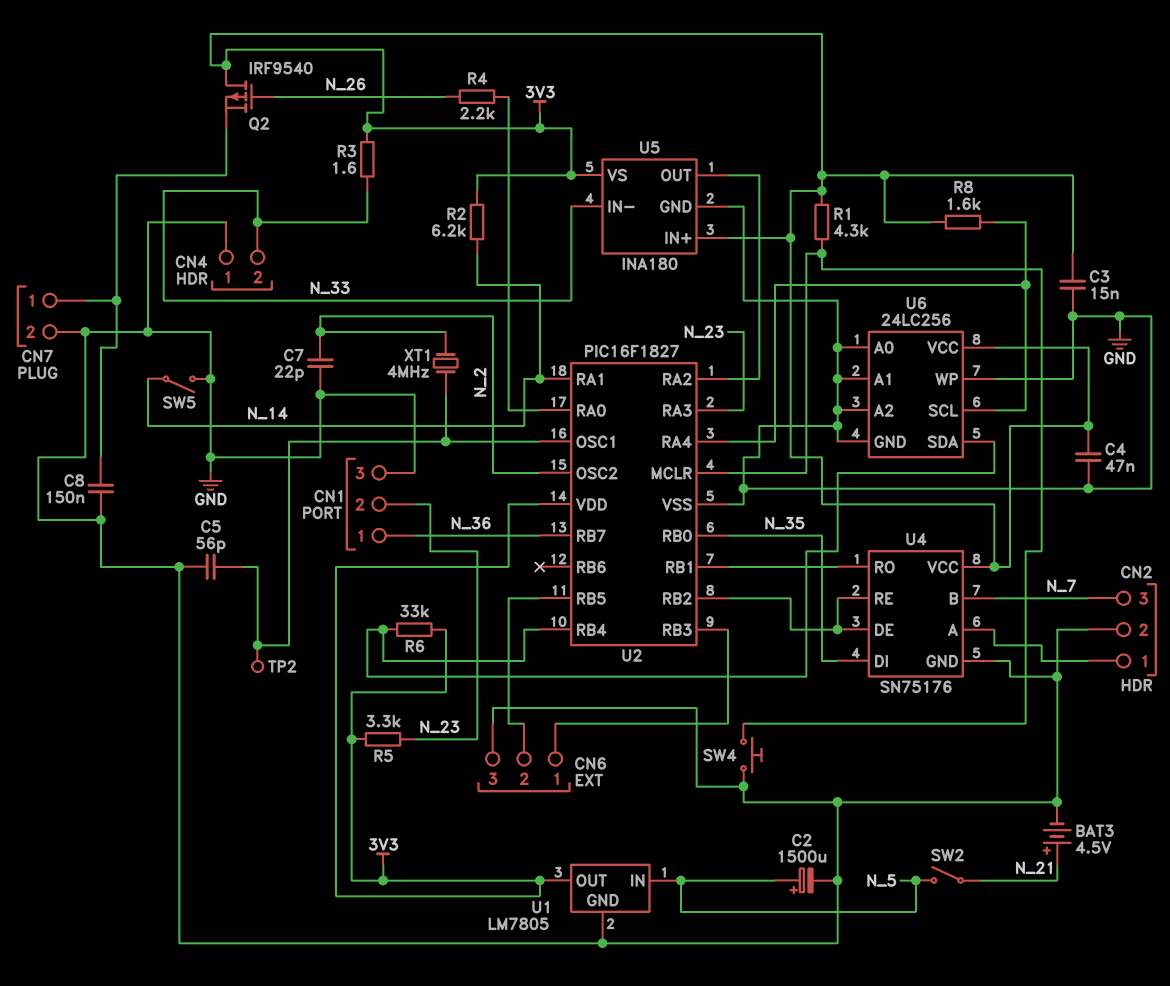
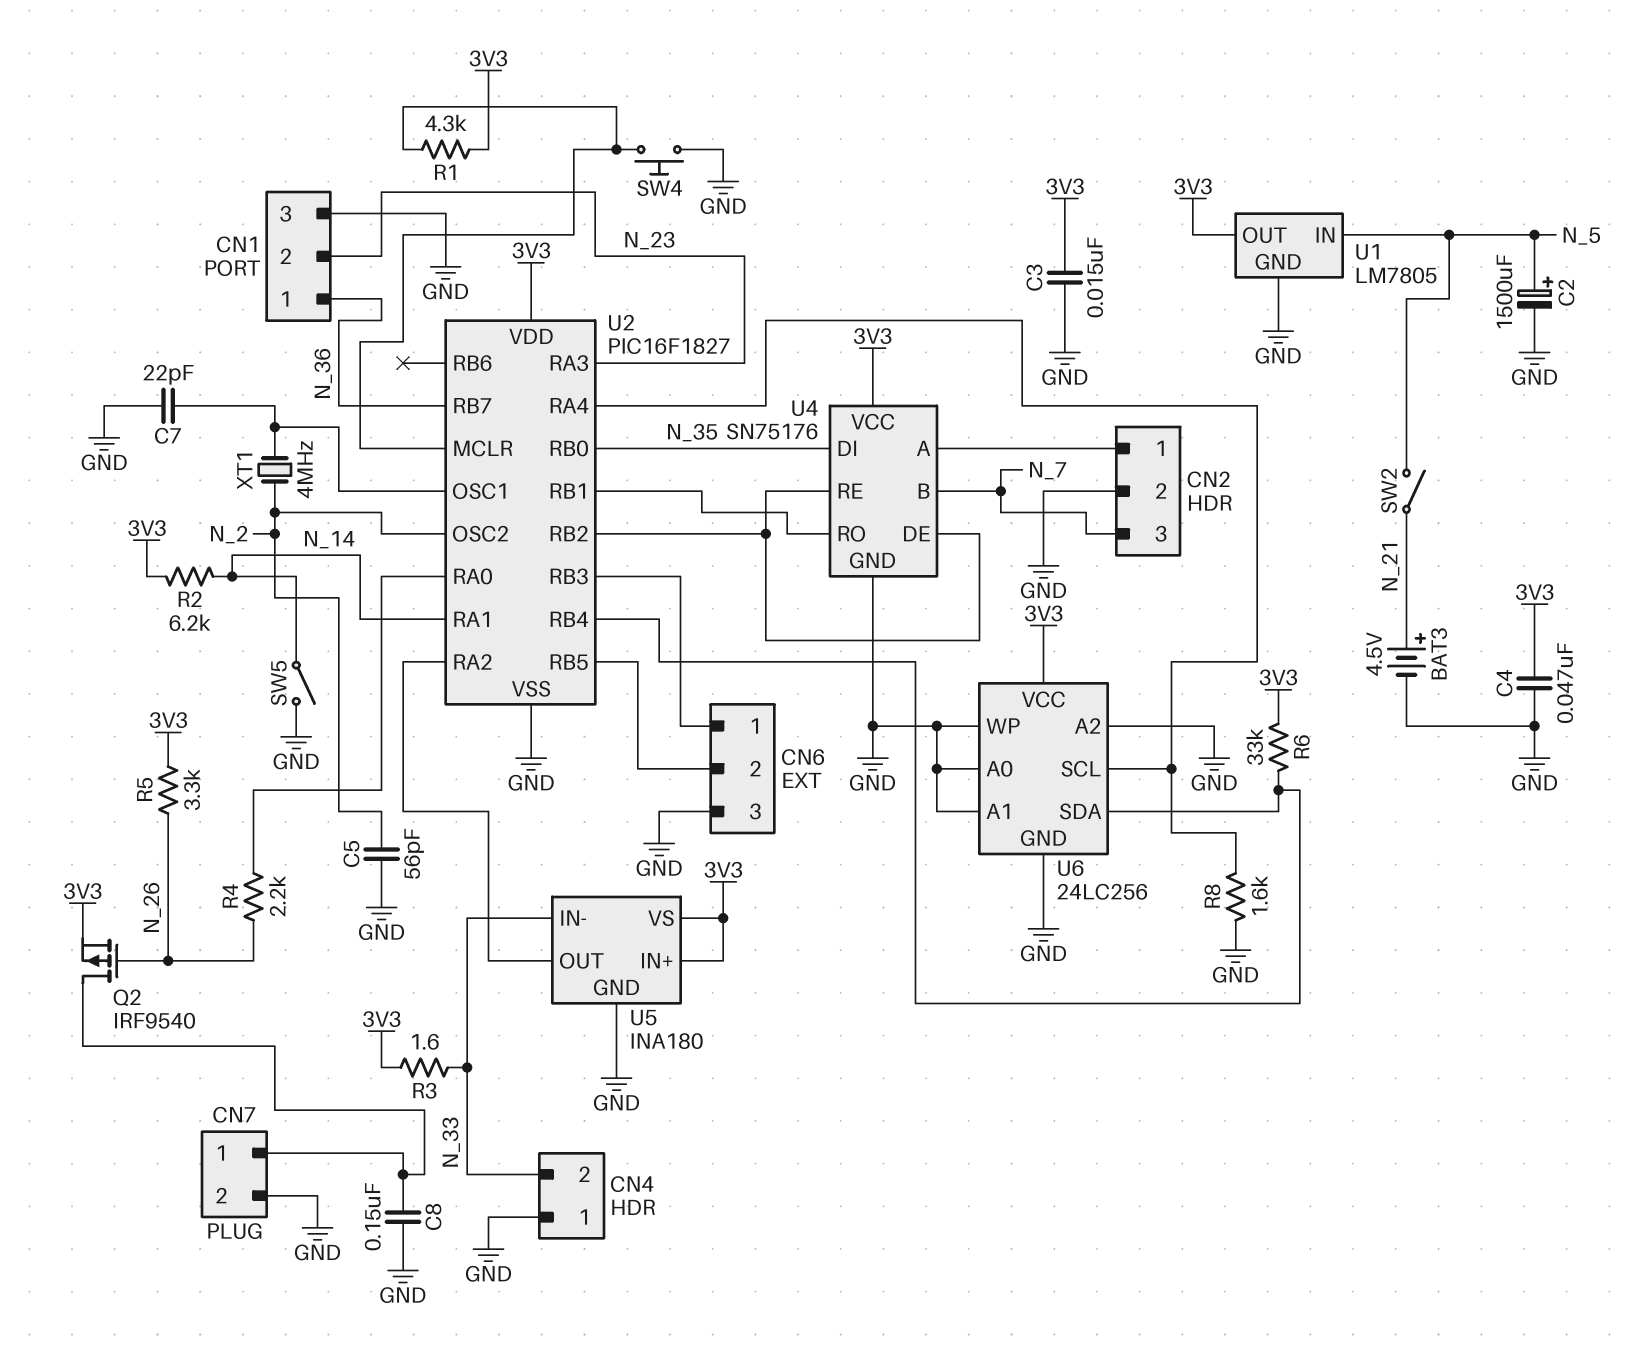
C5: 56pF (GND, U2/OSC1) -> 56pF (GND, N_2)
C7: 22pF (GND, N_2) -> 22pF (GND, U2/OSC1)
Q2: PMOS IRF9540 (G N_26, D 3V3, S CN7/1) -> PMOS IRF9540 (G N_26, D CN7/1, S 3V3)
R5: 3.3k (3V3, N_23) -> 3.3k (3V3, N_26)
R8: 1.6k (3V3, U2/RA4) -> 1.6k (GND, U2/RA4)
TP2: test point (U2/OSC1) -> none

